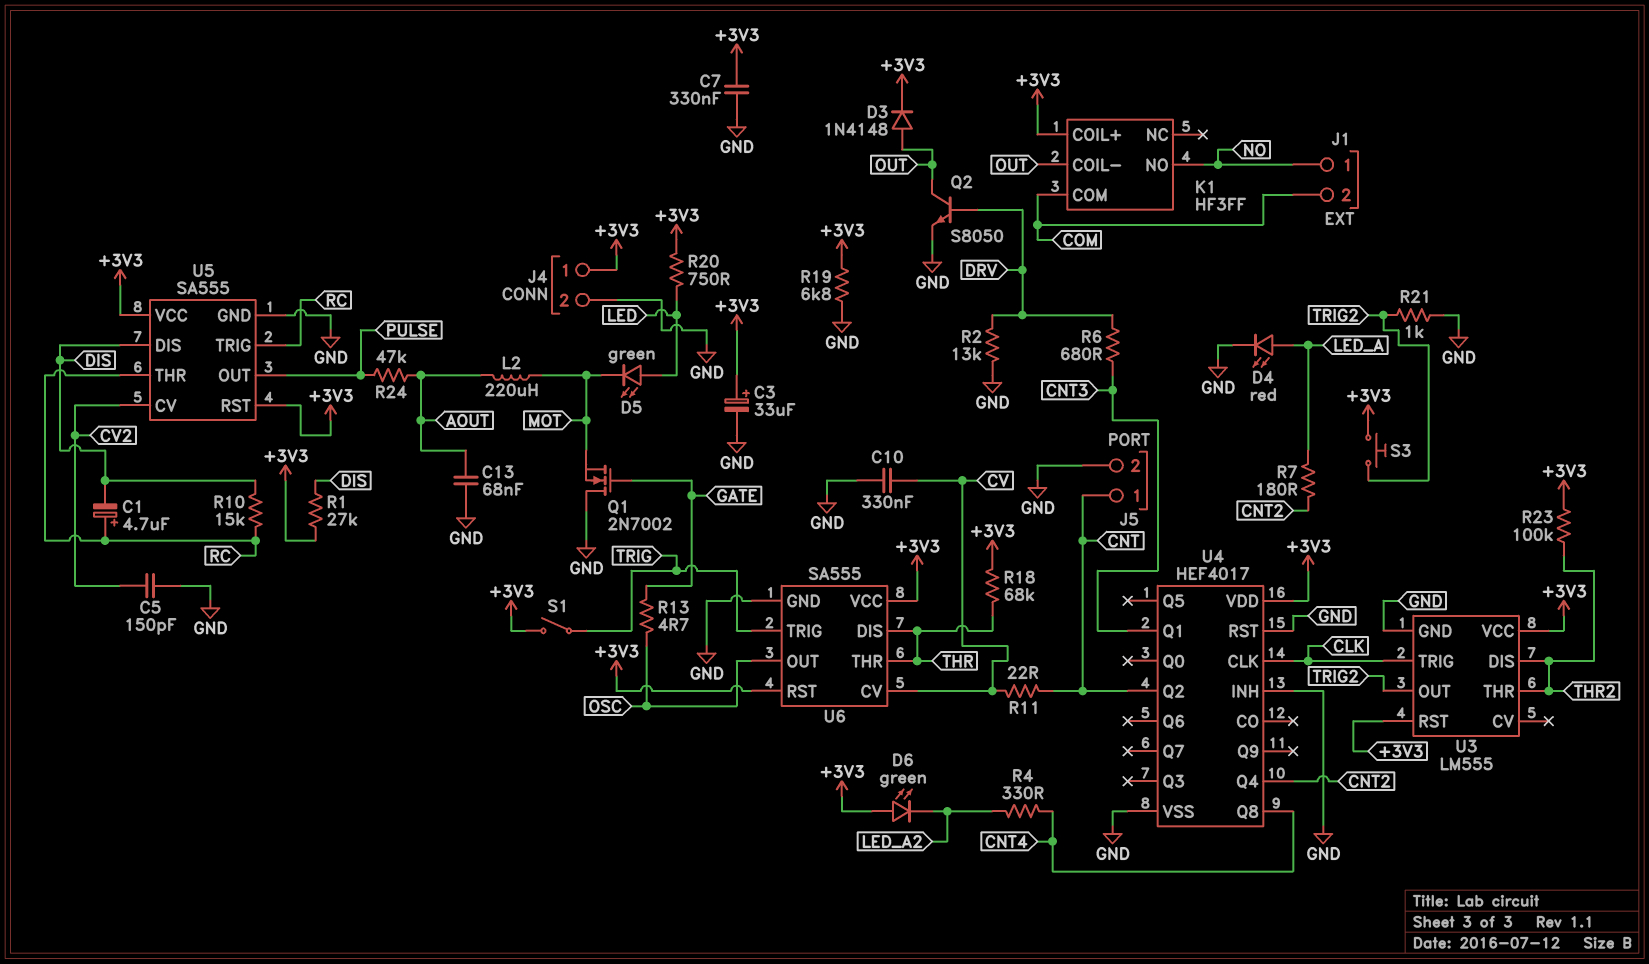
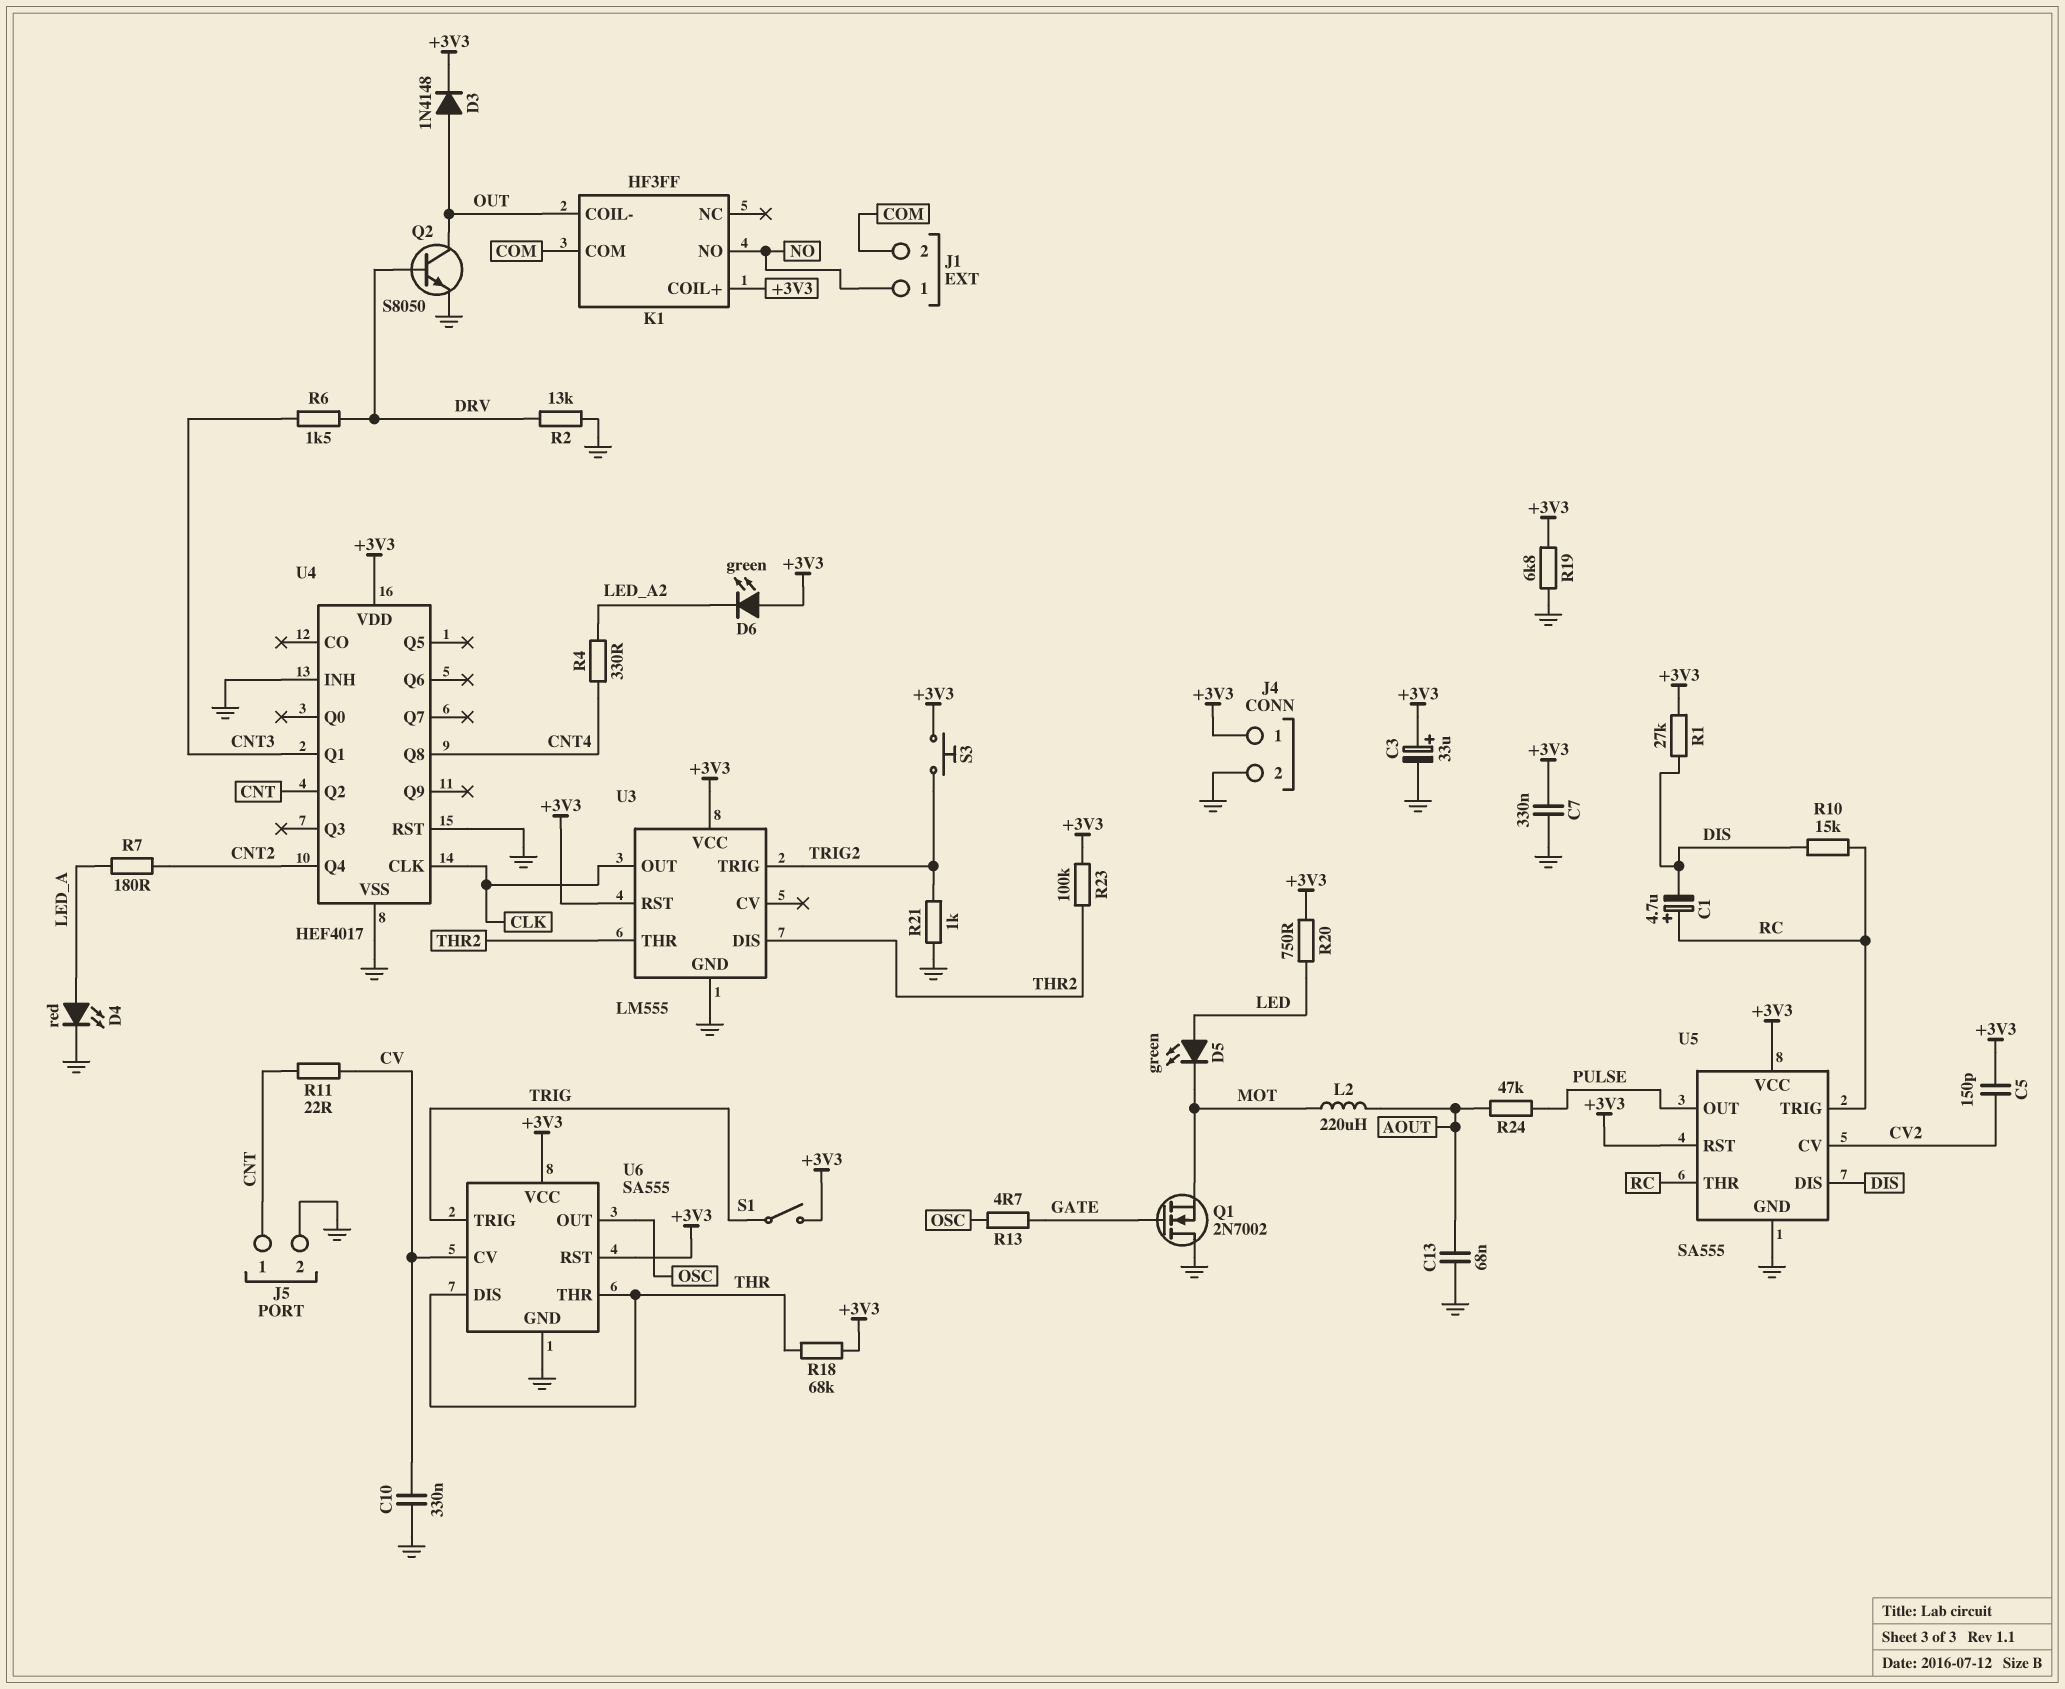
C5: 150pF (CV2, GND) -> 150pF (+3V3, CV2)
R6: 680 (CNT3, DRV) -> 1.5k (CNT3, DRV)
U3 pin OUT: TRIG2 -> CLK
U3 pin TRIG: CLK -> TRIG2

